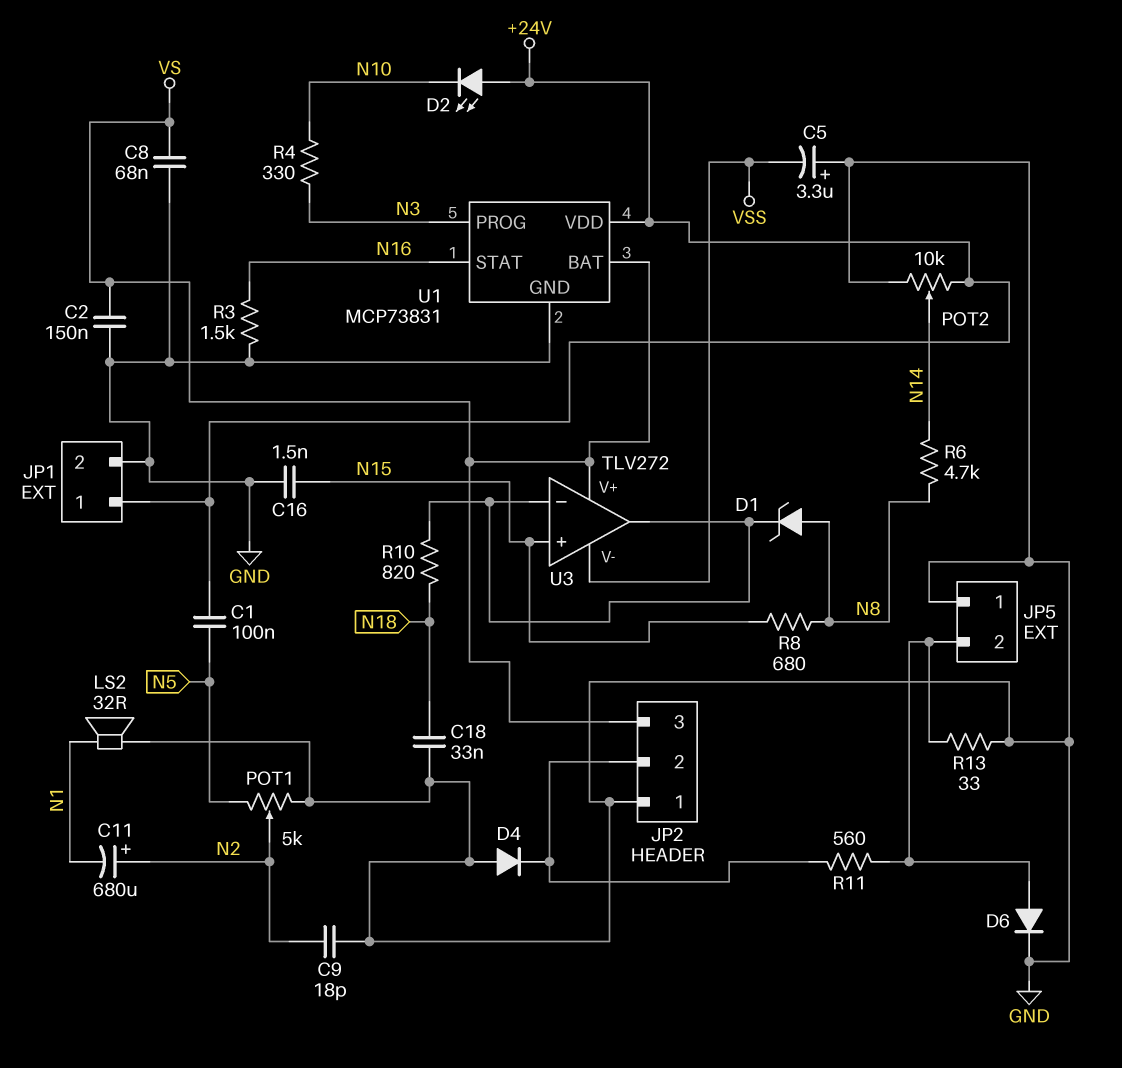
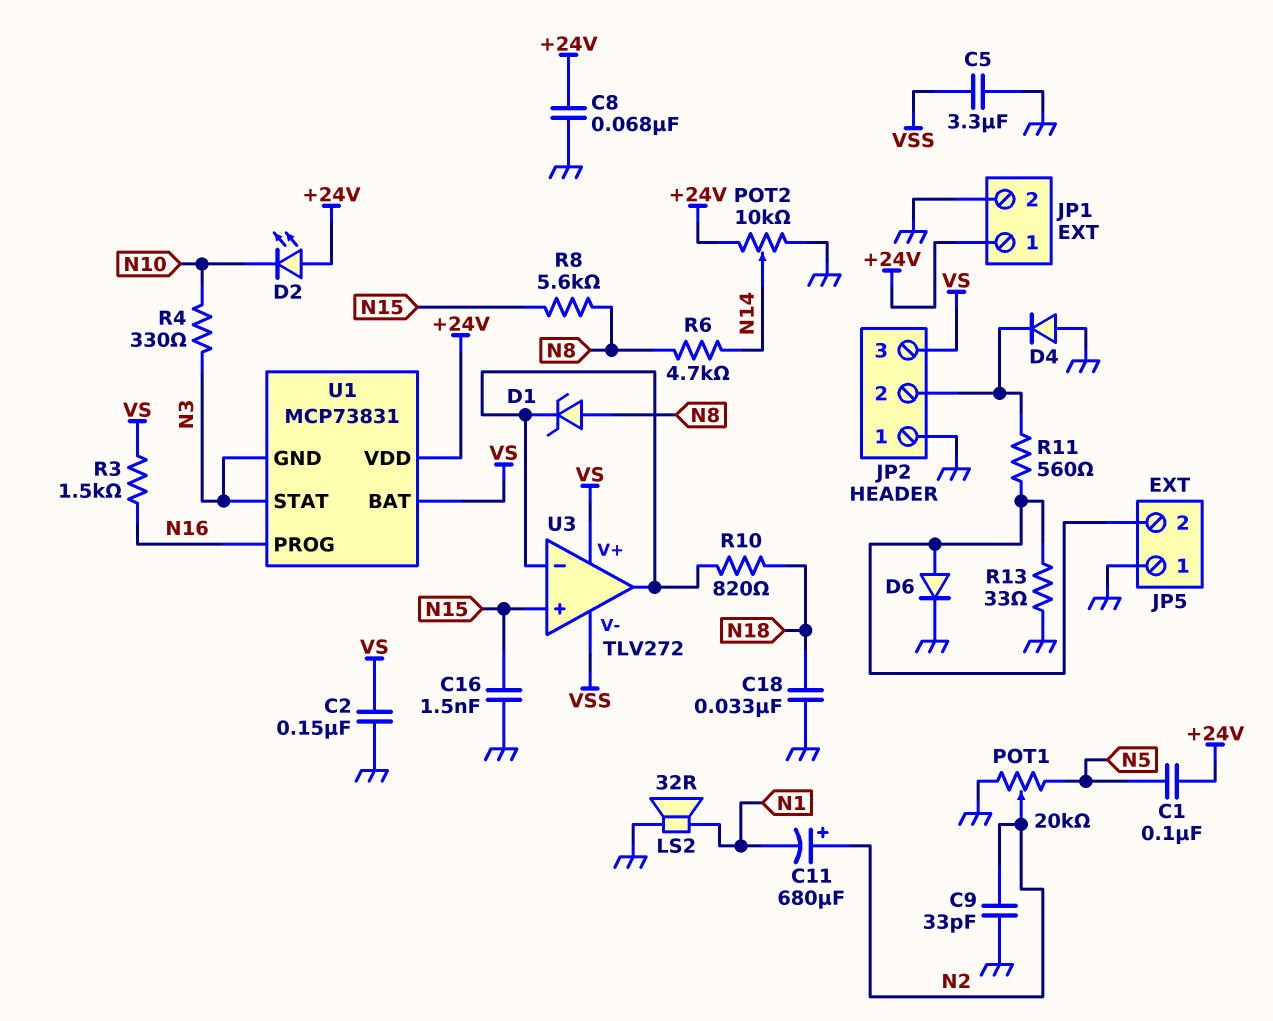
C5: 3.3uF (plus GND, minus VSS) -> 3.3uF (GND, VSS)
C8: 68nF (GND, VS) -> 68nF (+24V, GND)
C9: 18pF (GND, N2) -> 33pF (GND, N2)
POT1: 5k (GND, N5, wiper N2) -> 20k (GND, N5, wiper N2)
R3: 1.5k (GND, N16) -> 1.5k (N16, VS)
R8: 680 (N8, N15) -> 5.6k (N8, N15)
U1 pin GND: GND -> N3
U1 pin PROG: N3 -> N16
U1 pin STAT: N16 -> N3

